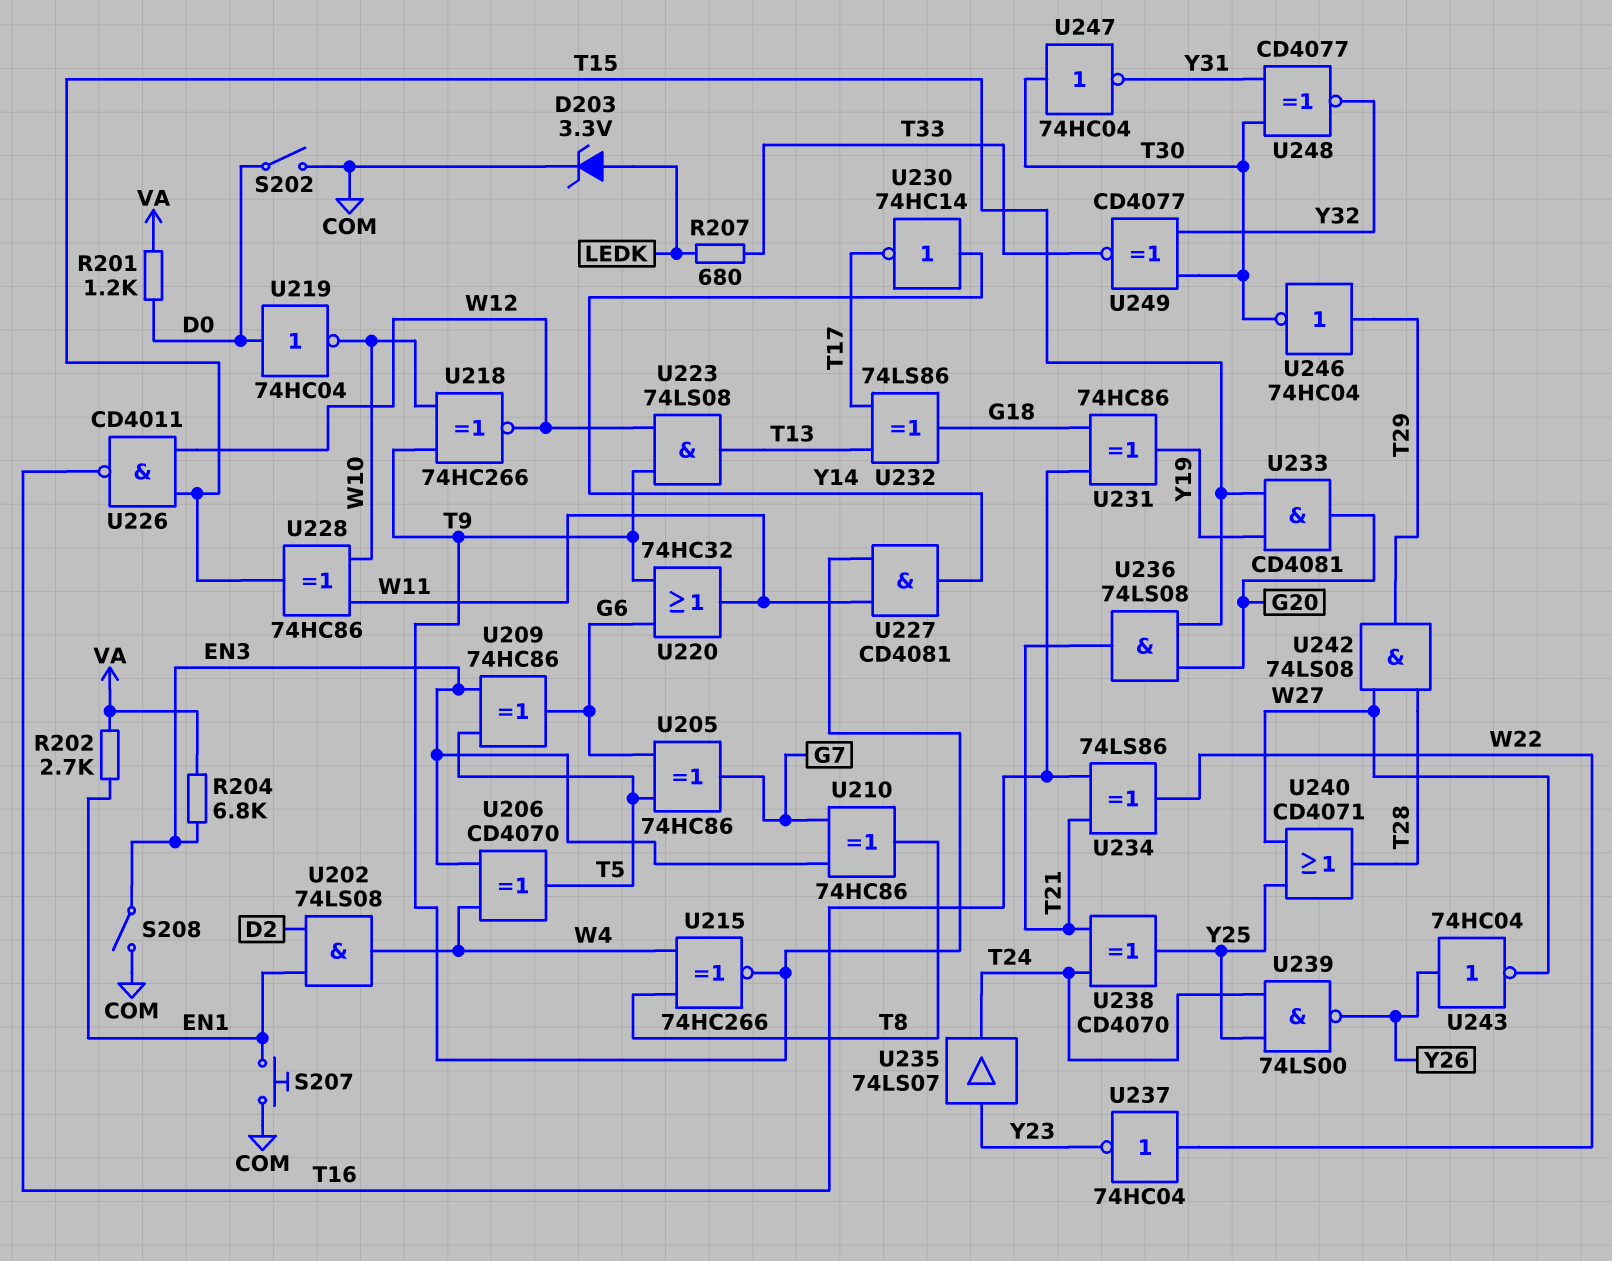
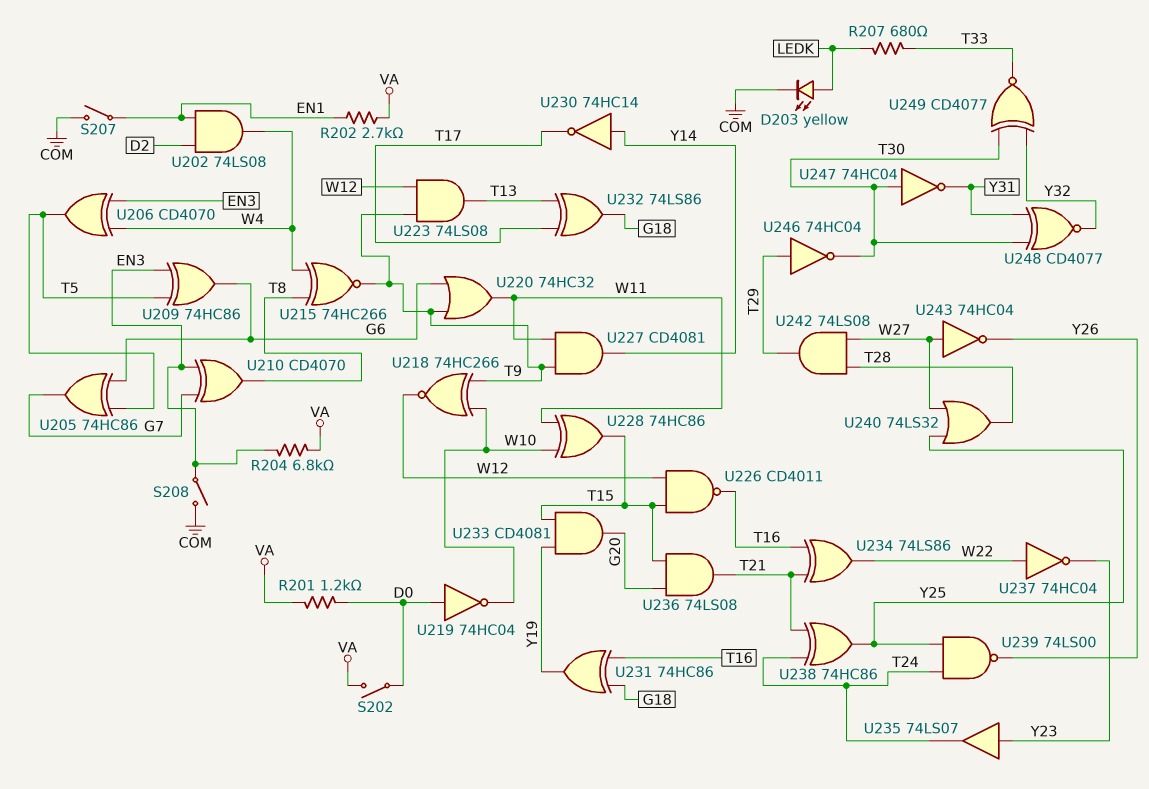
D203: zener 3.3V (A LEDK, K COM) -> LED yellow (A LEDK, K COM)
S202: switch (COM, D0) -> switch (D0, VA)
S207: button (COM, EN1) -> switch (COM, EN1)
U210: XOR 74HC86 (in EN3, in G7, out T8) -> XOR CD4070 (in EN3, in G7, out T8)
U238: XOR CD4070 (in T21, in T24, out Y25) -> XOR 74HC86 (in T21, in T24, out Y25)
U240: OR CD4071 (in W27, in Y25, out T28) -> OR 74LS32 (in W27, in Y25, out T28)
U243: NOT 74HC04 (in Y26, out W27) -> NOT 74HC04 (in W27, out Y26)

